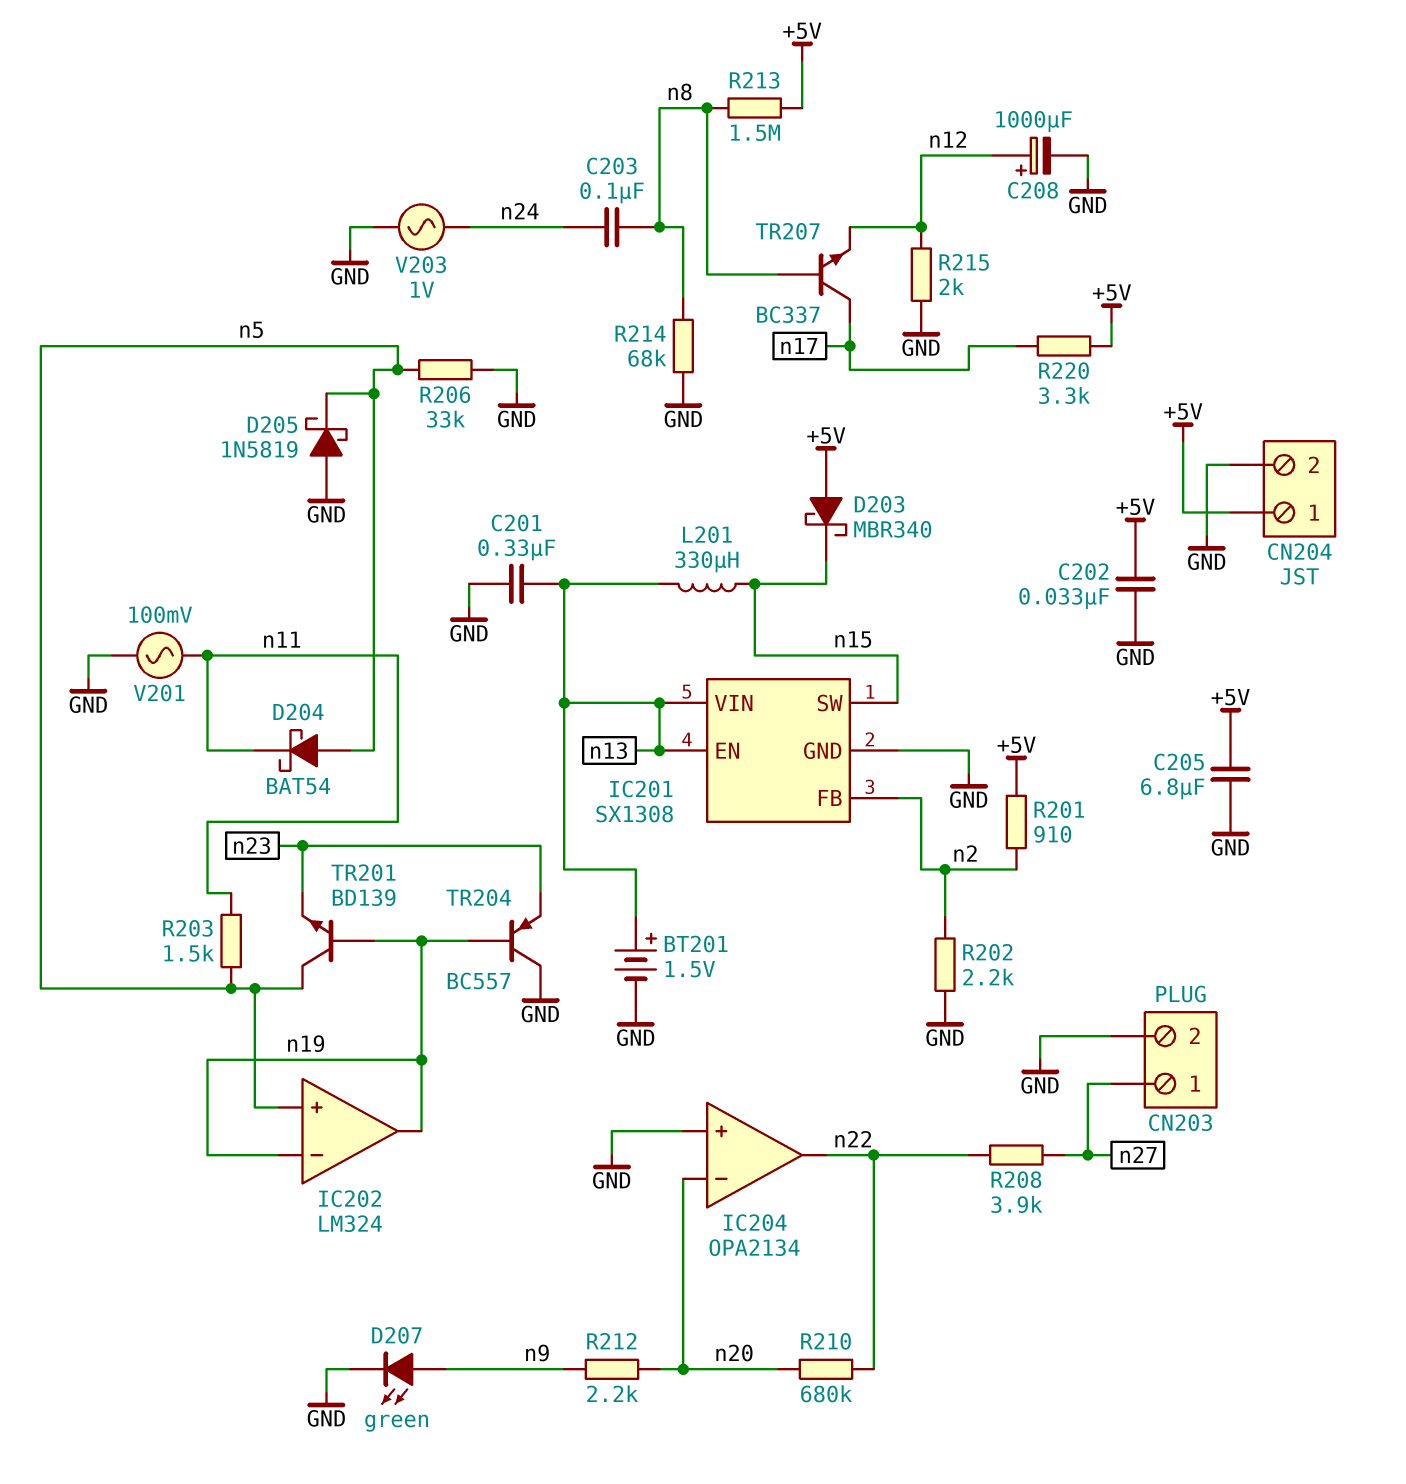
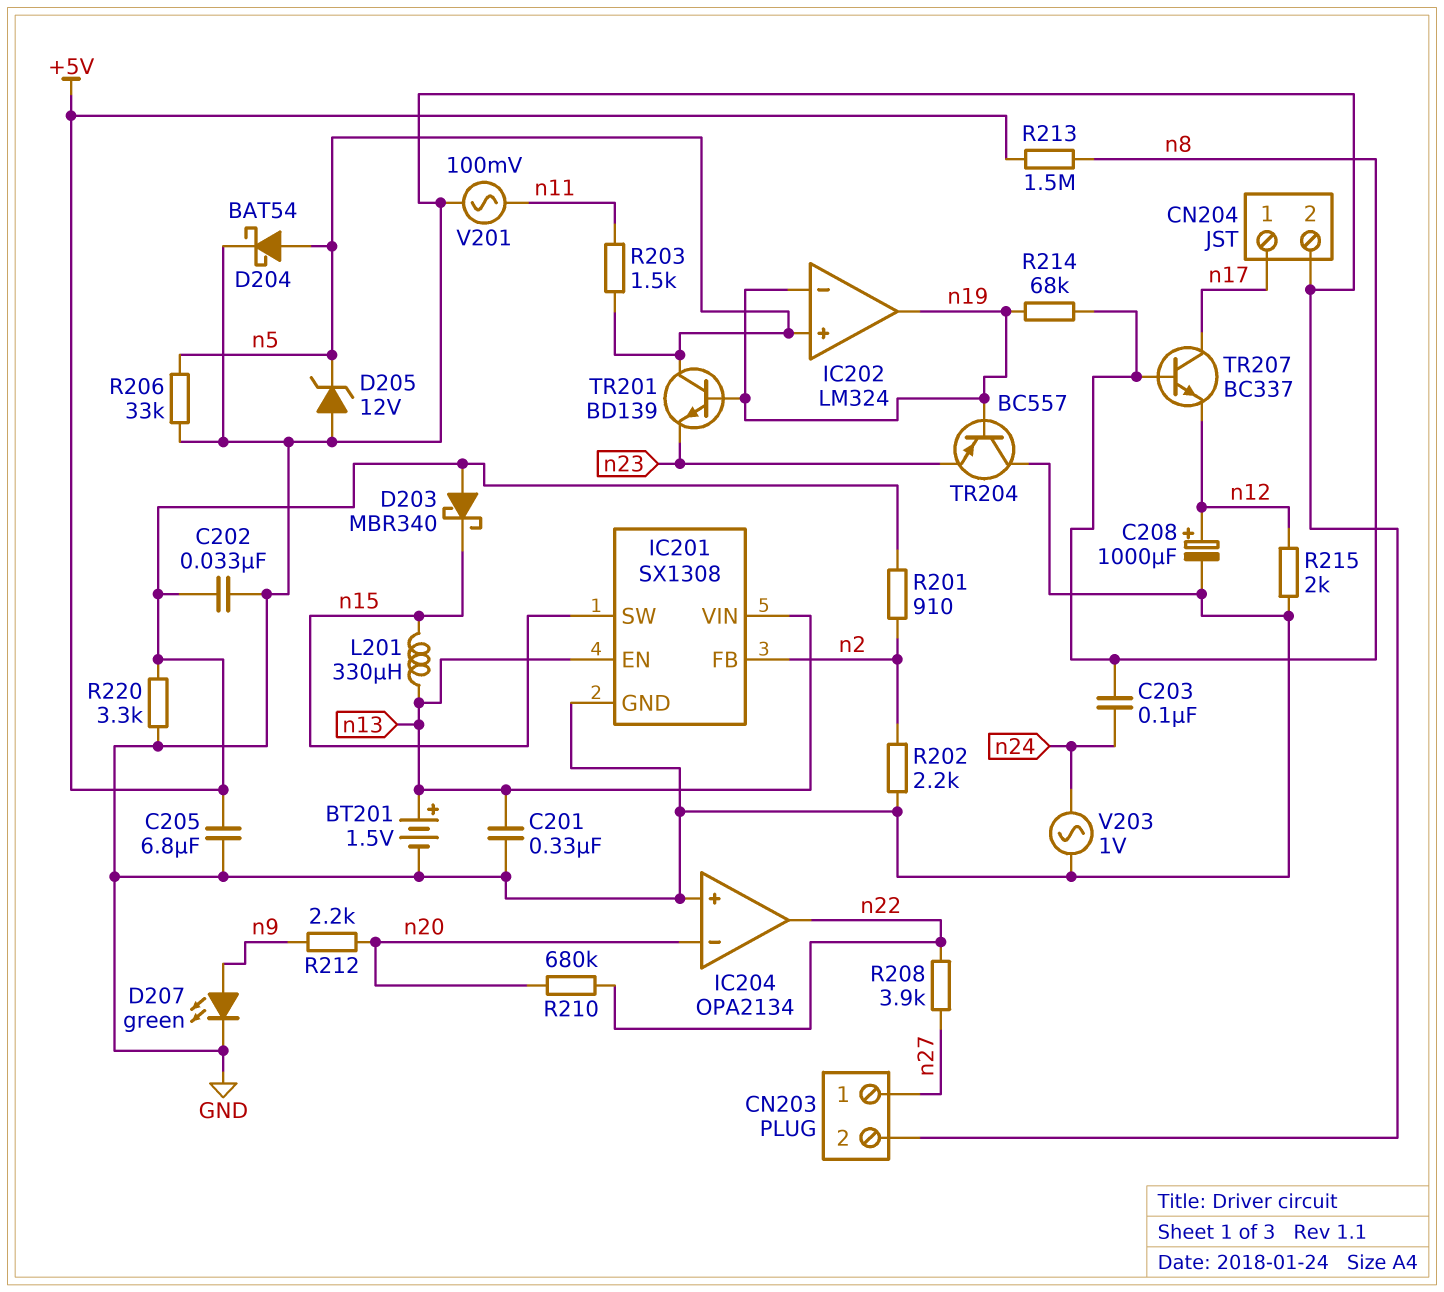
CN204 pin 1: +5V -> n17
D204: schottky BAT54 (A n5, K n11) -> schottky BAT54 (A n5, K GND)
D205: schottky 1N5819 (A GND, K n5) -> zener 12V (A GND, K n5)
R214: 68k (GND, n8) -> 68k (n8, n19)
R220: 3.3k (+5V, n17) -> 3.3k (+5V, GND)

